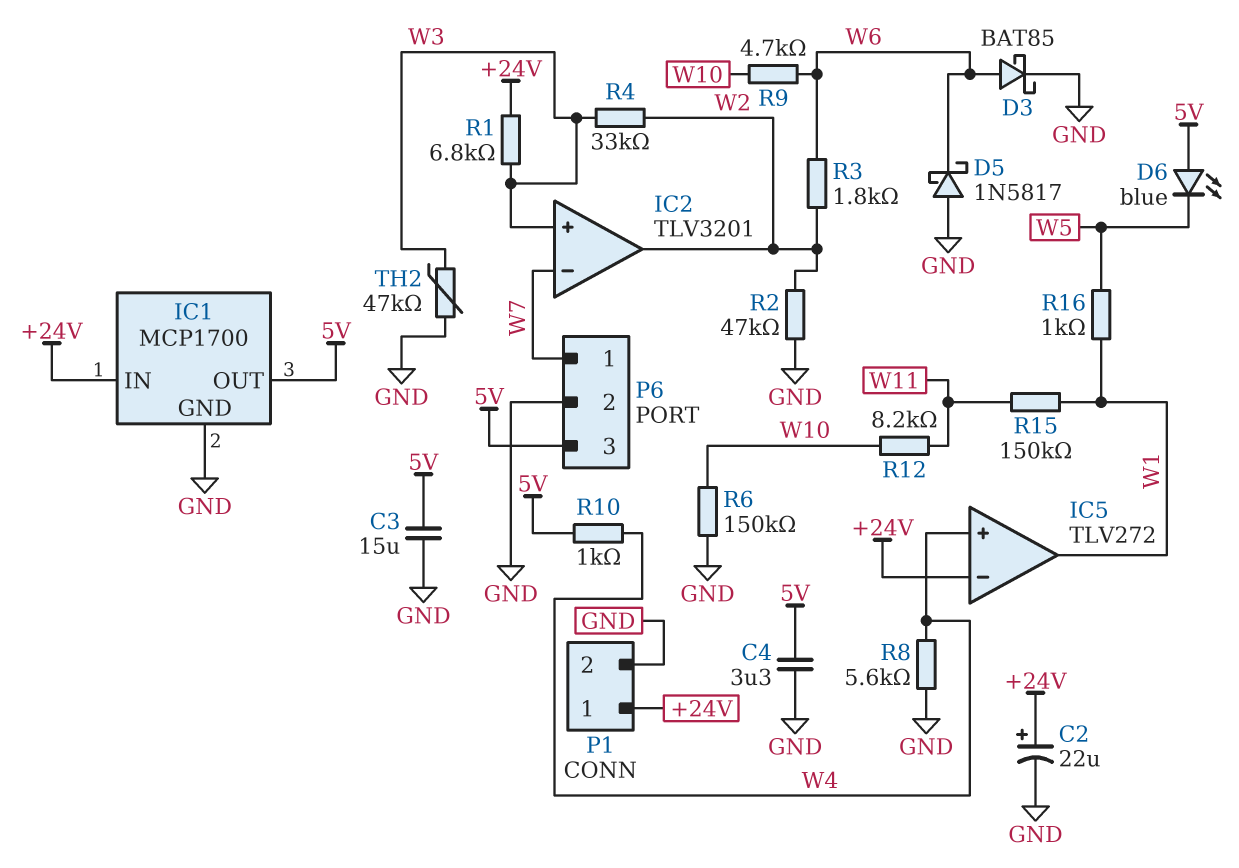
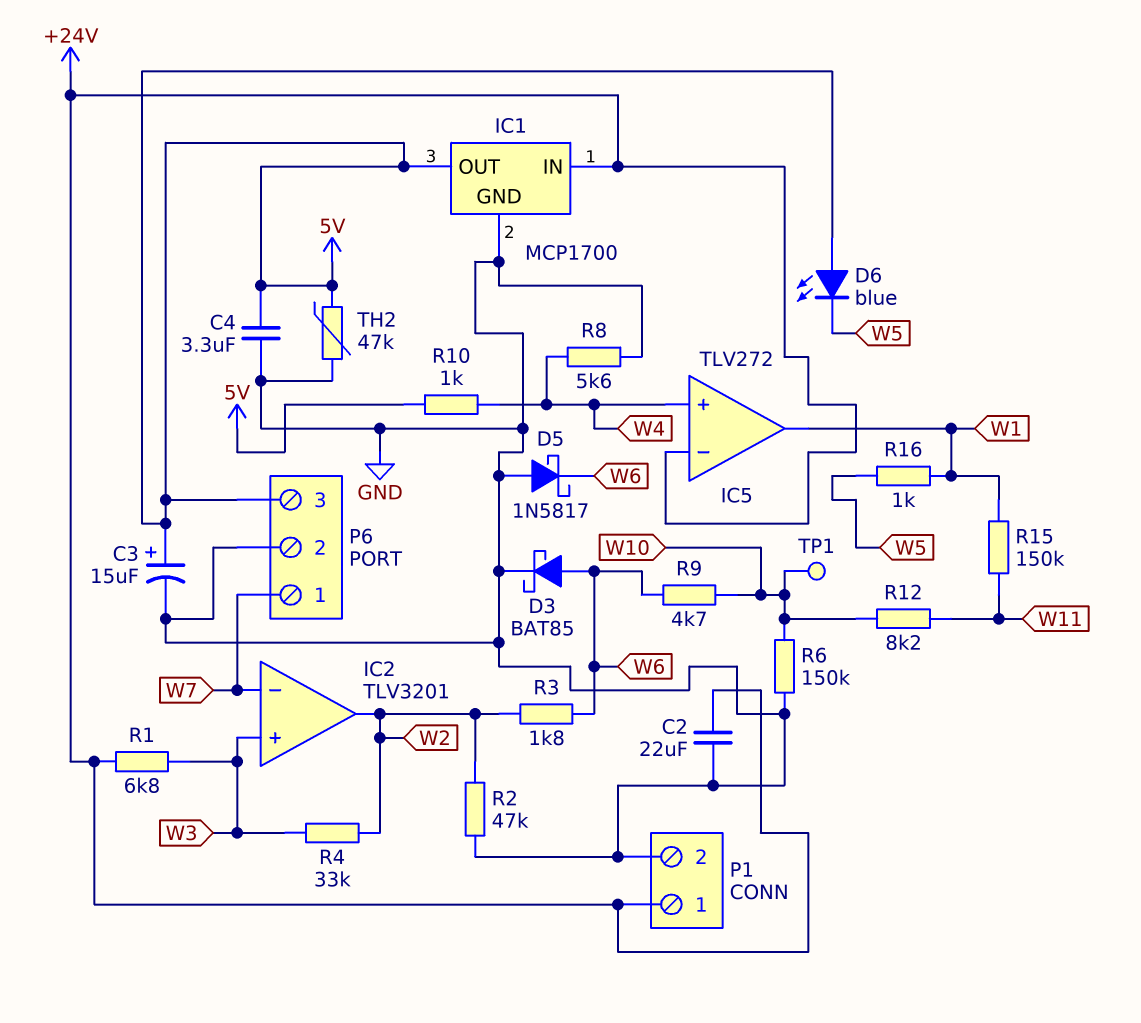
C2: 22uF (plus +24V, minus GND) -> 22uF (+24V, GND)
C3: 15uF (5V, GND) -> 15uF (plus 5V, minus GND)
TH2: 47k (GND, W3) -> 47k (5V, GND)
TP1: none -> test point (W10)

